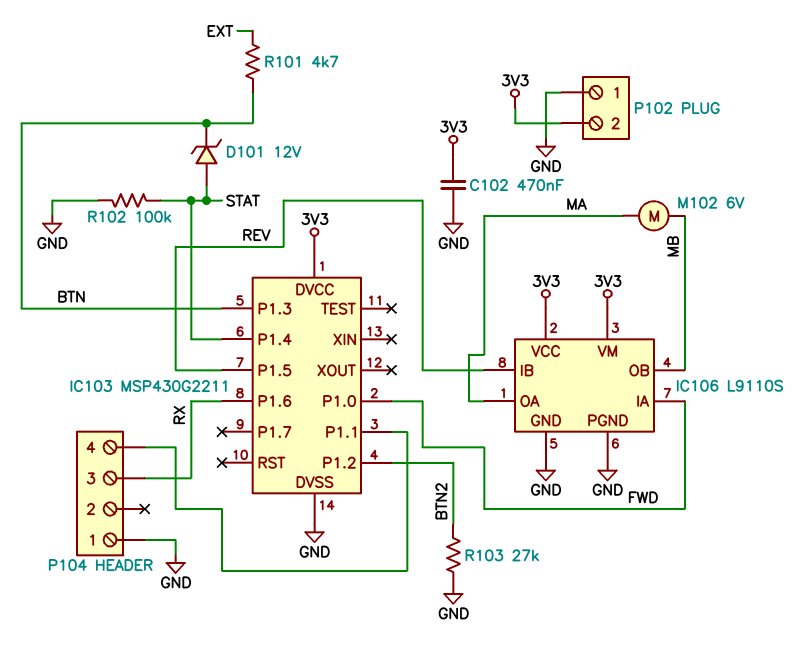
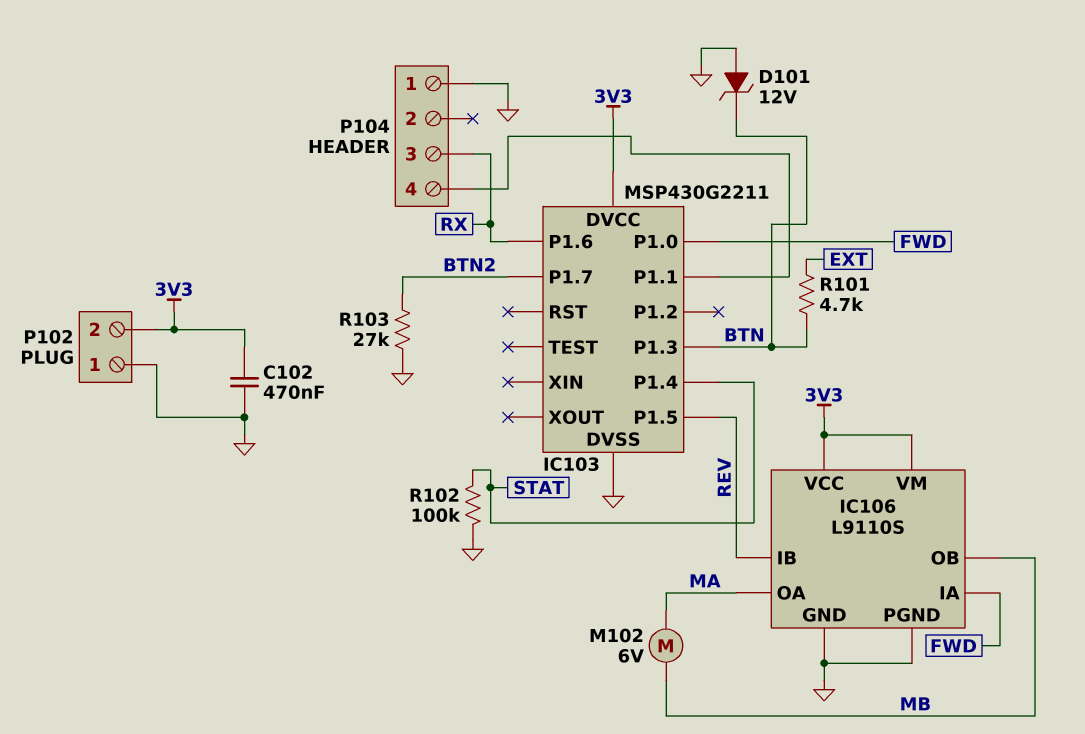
D101: zener 12V (A STAT, K BTN) -> zener 12V (A GND, K BTN)
IC103 pin P1.2: BTN2 -> none
IC103 pin P1.7: none -> BTN2

